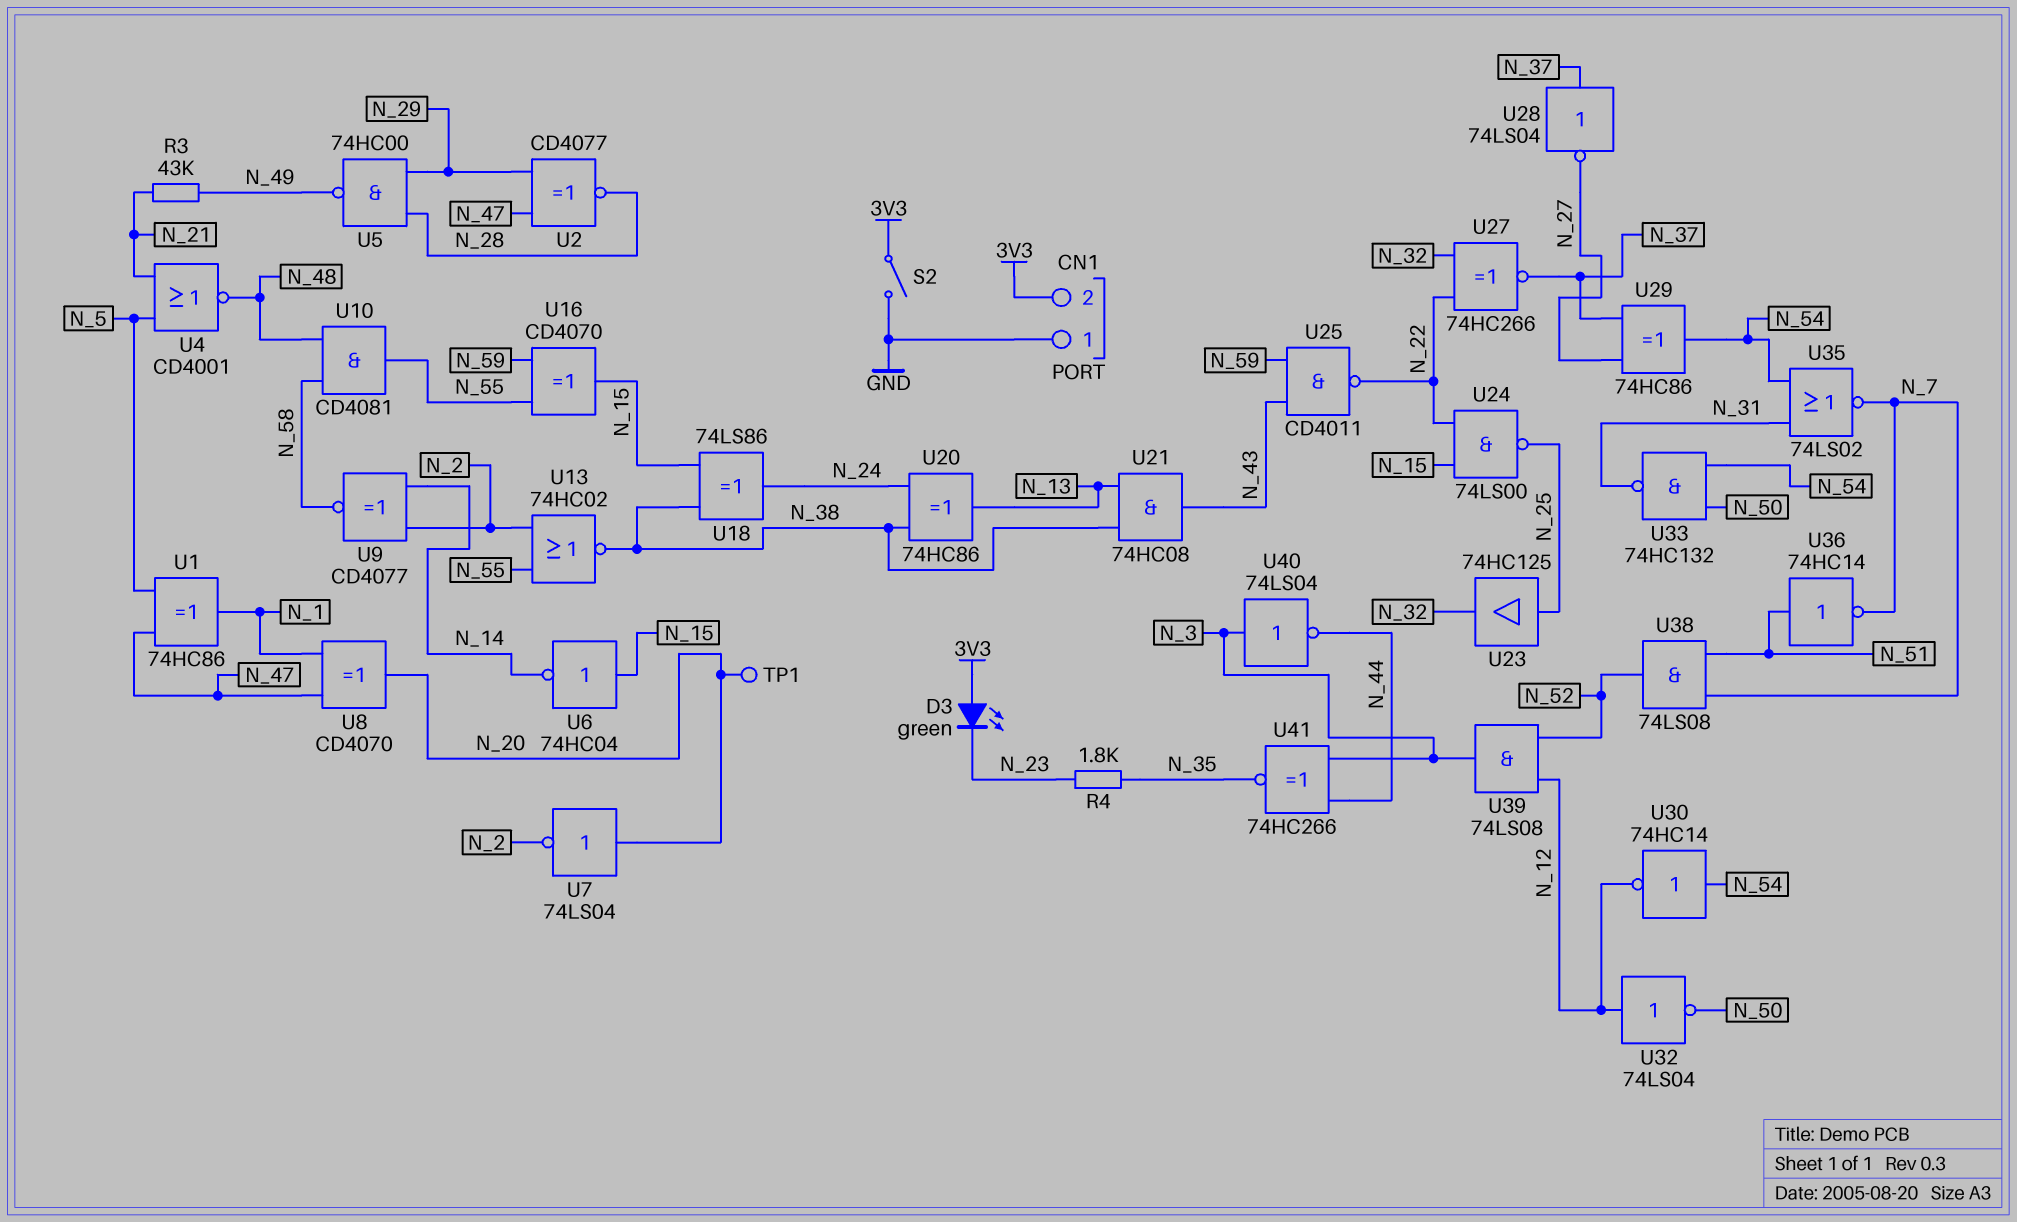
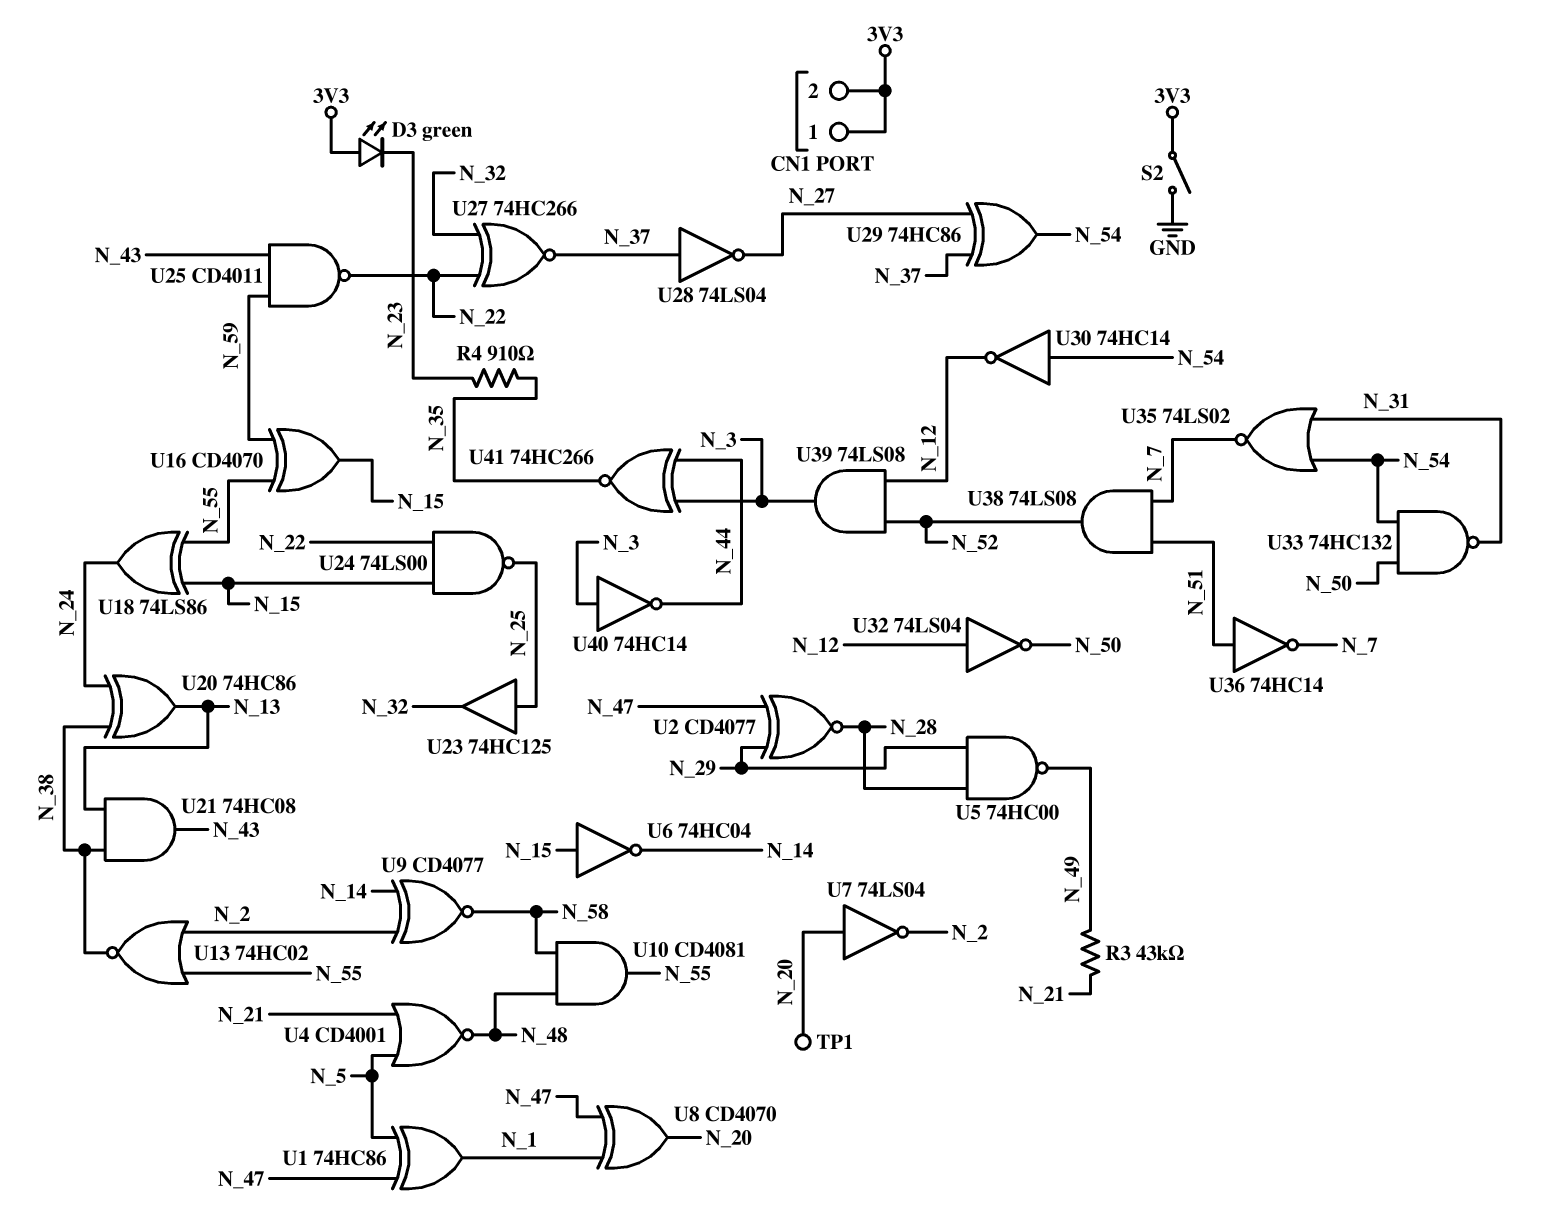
CN1 pin 1: GND -> 3V3
R4: 1.8k (N_23, N_35) -> 910 (N_23, N_35)
U18: XOR 74LS86 (in N_15, in N_38, out N_24) -> XOR 74LS86 (in N_15, in N_55, out N_24)
U40: NOT 74LS04 (in N_3, out N_44) -> NOT 74HC14 (in N_3, out N_44)

